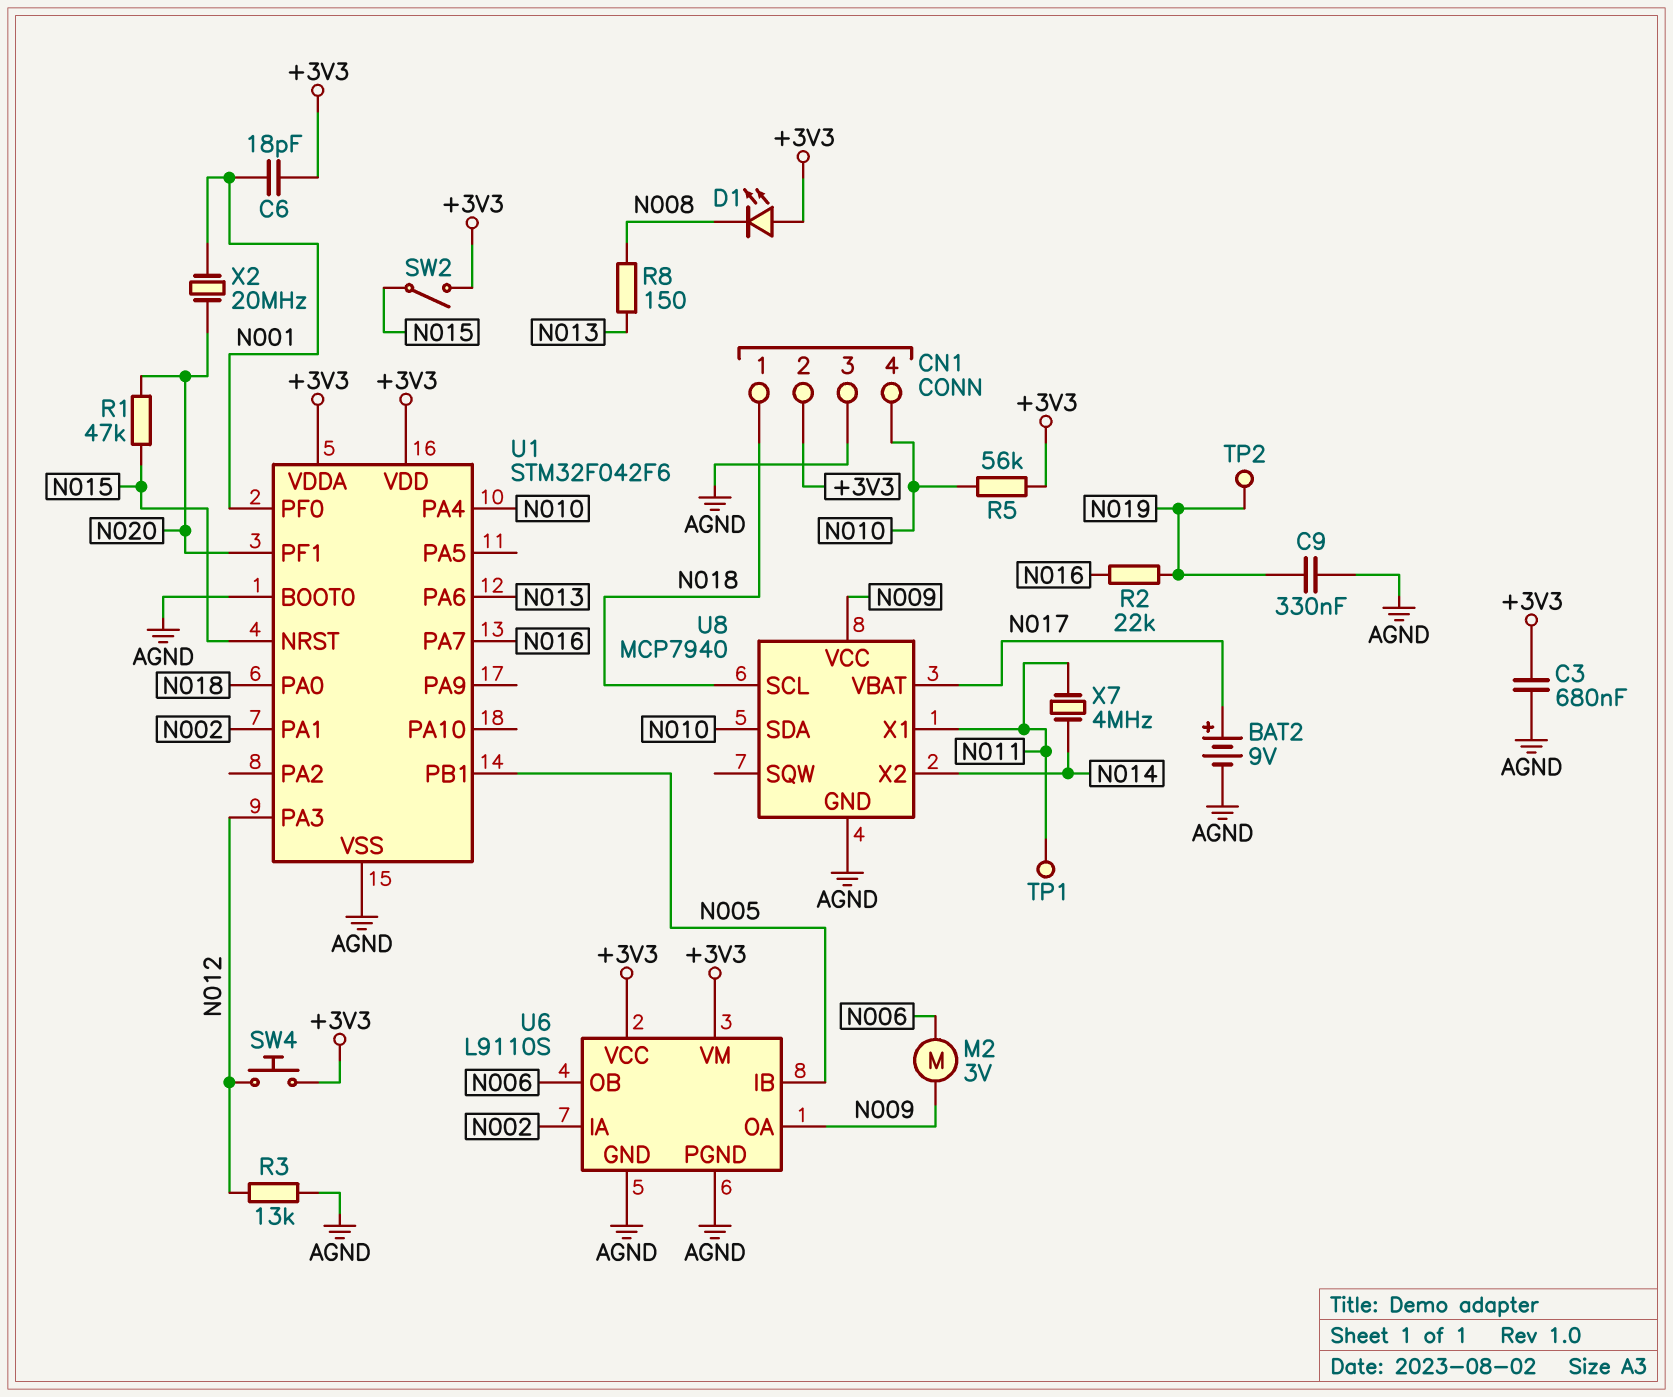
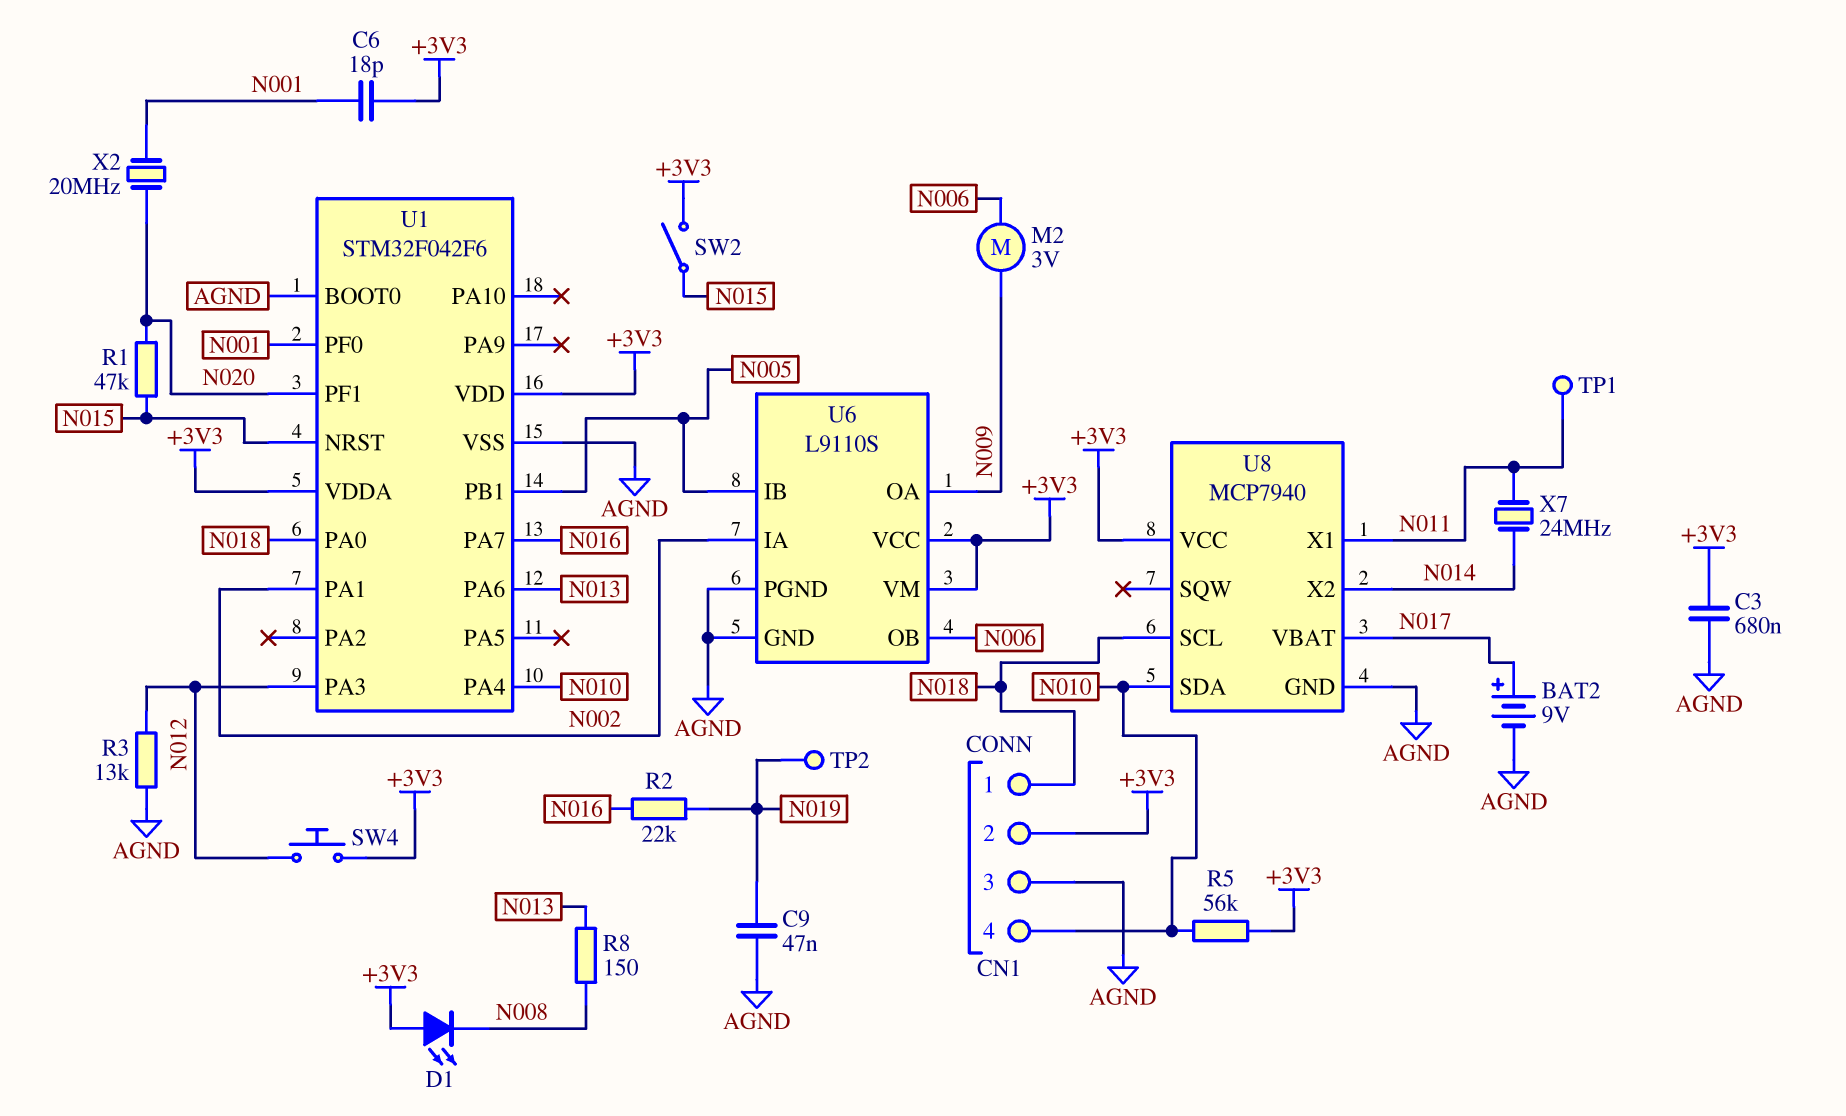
C9: 330nF (AGND, N019) -> 47nF (AGND, N019)
U8 pin VCC: N009 -> +3V3
X7: 4MHz (N011, N014) -> 24MHz (N011, N014)

